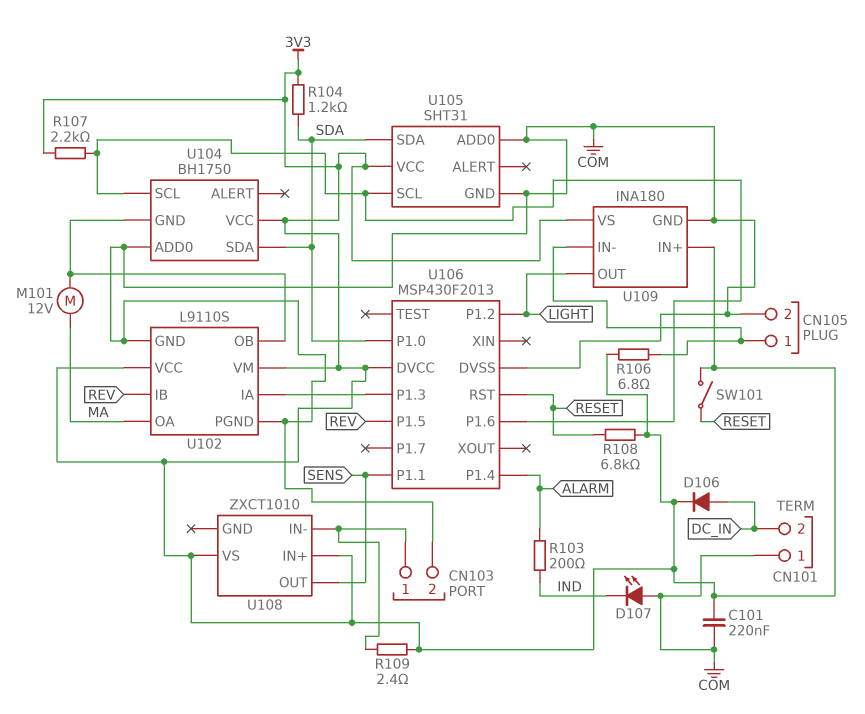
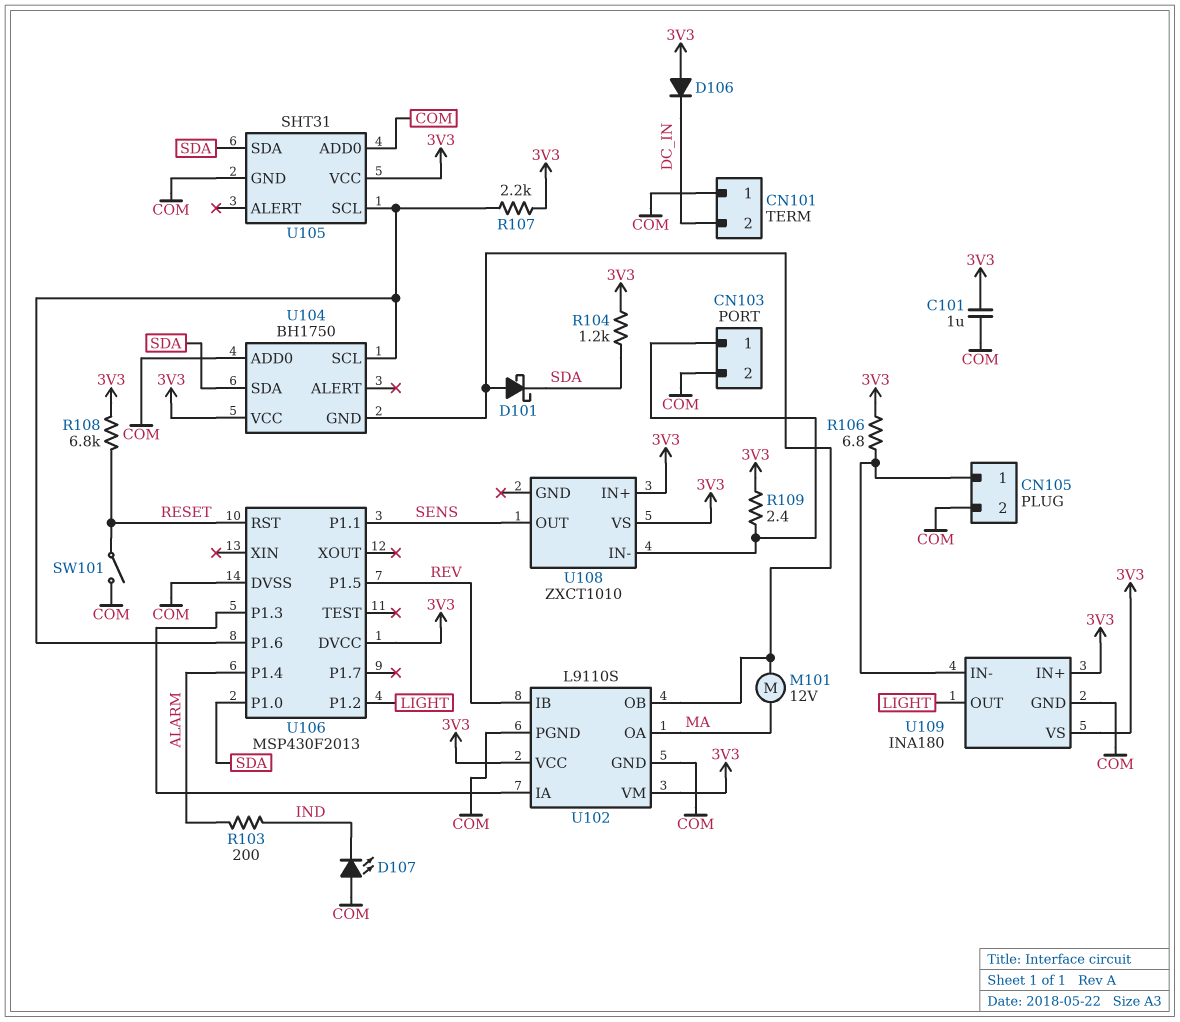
C101: 220nF (3V3, COM) -> 1uF (3V3, COM)
D101: none -> schottky (A U102/OB, K SDA)
D106: diode (A DC_IN, K 3V3) -> diode (A 3V3, K DC_IN)
SW101: switch (3V3, RESET) -> switch (COM, RESET)

